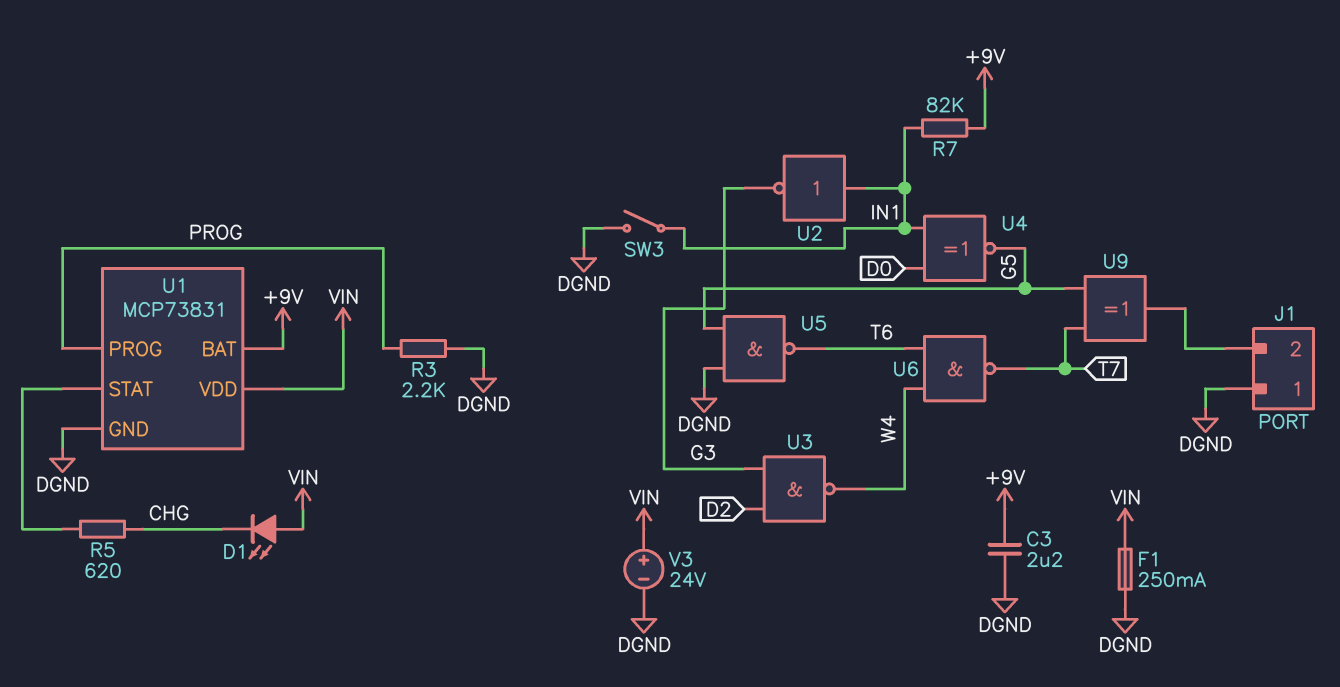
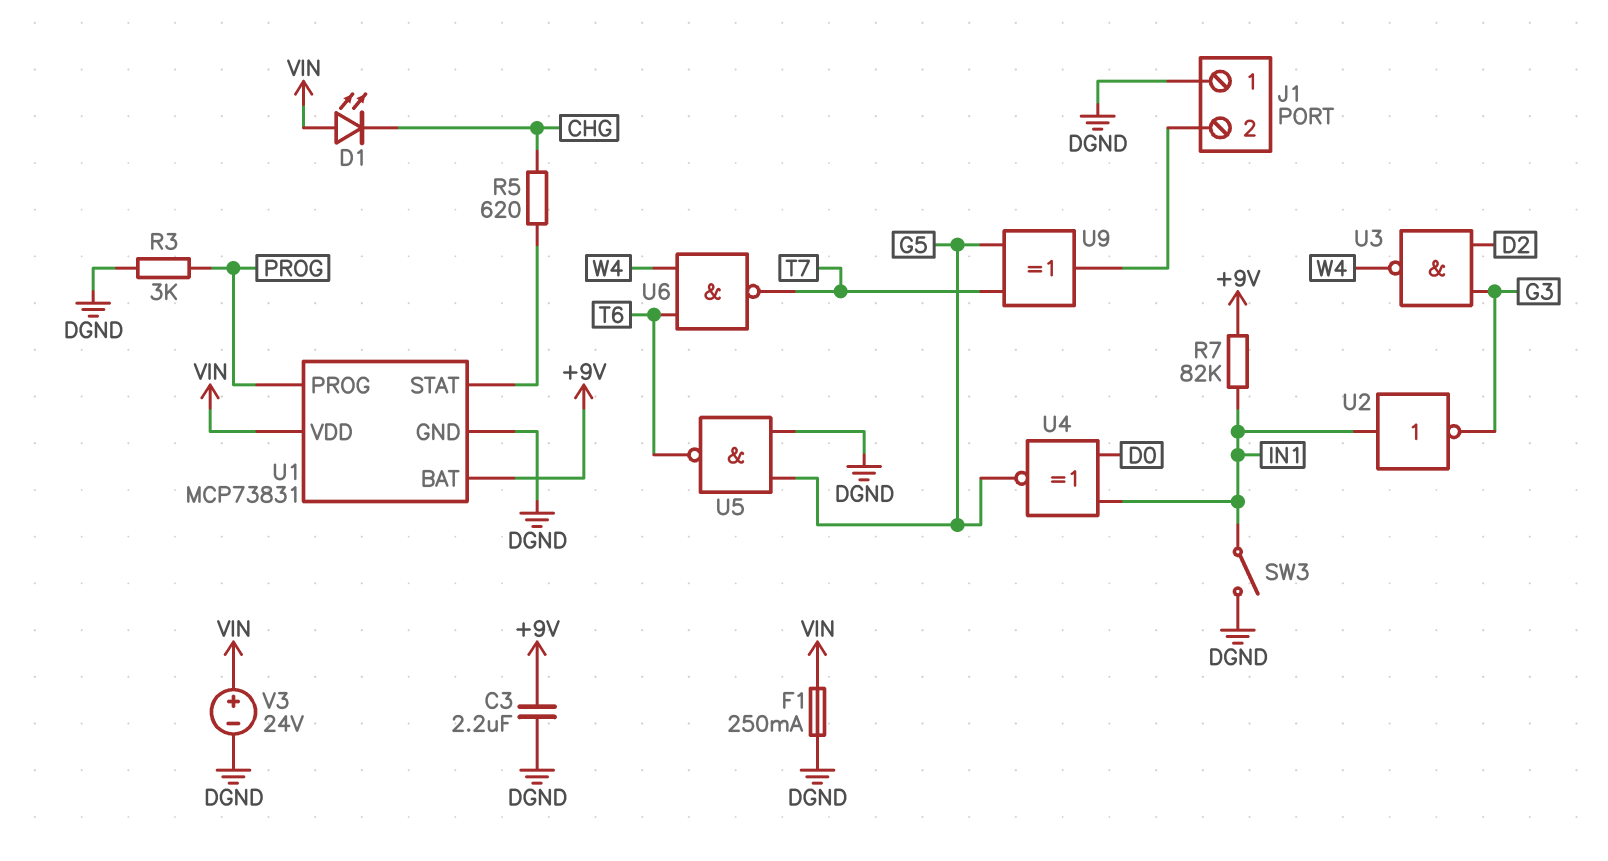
R3: 2.2k (DGND, PROG) -> 3k (DGND, PROG)

